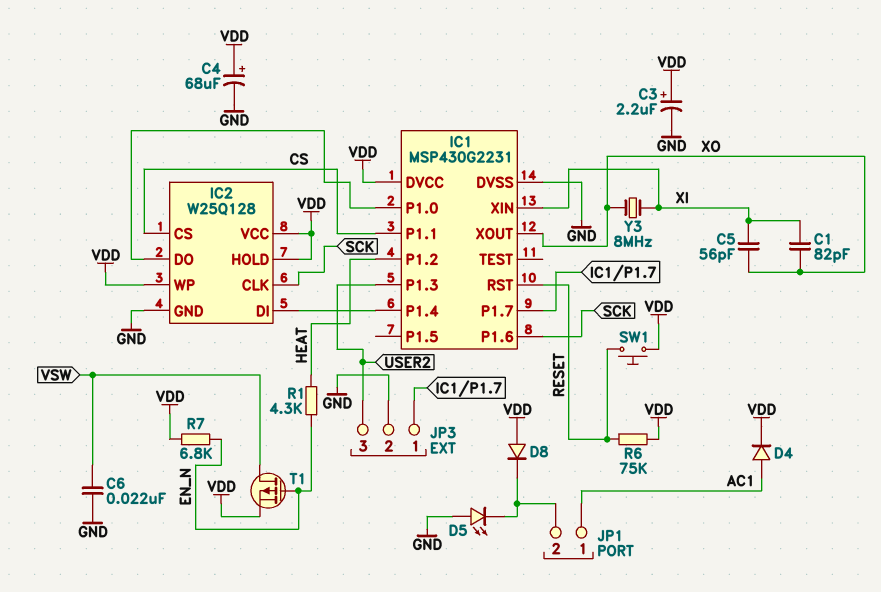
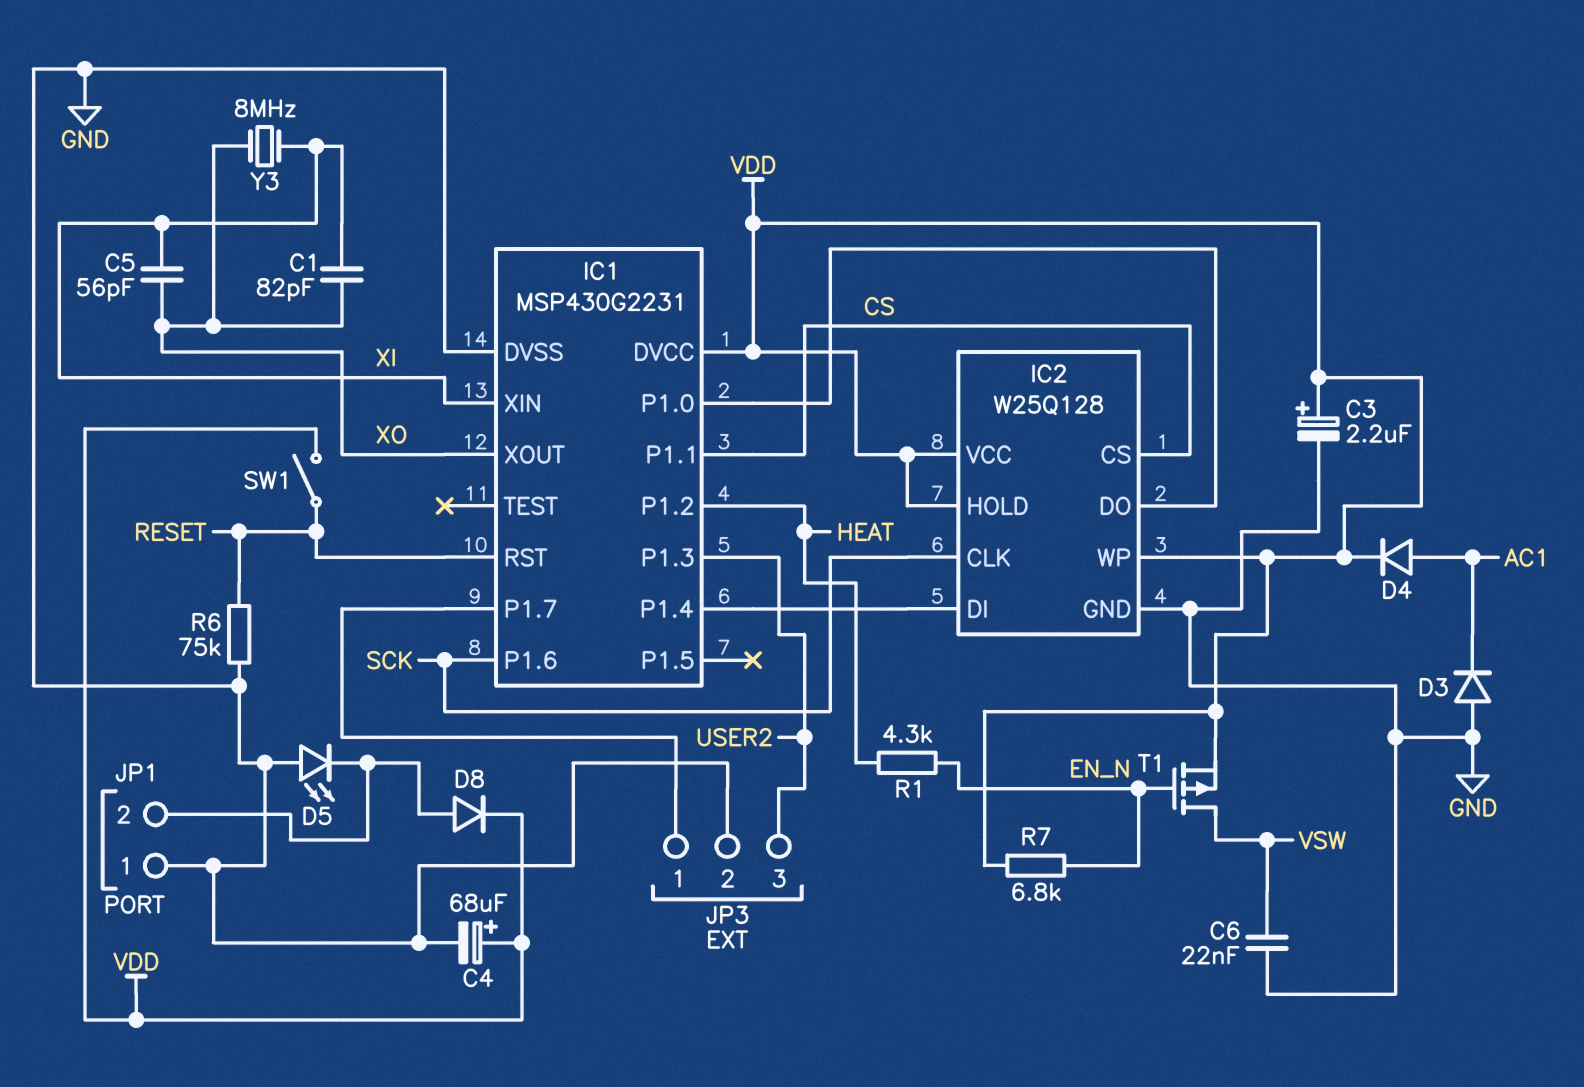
D3: none -> diode (A GND, K AC1)
D8: diode (A VDD, K JP1/2) -> diode (A JP1/2, K VDD)
JP1 pin 1: AC1 -> GND
R6: 75k (RESET, VDD) -> 75k (GND, RESET)
SW1: button (RESET, VDD) -> switch (RESET, VDD)

